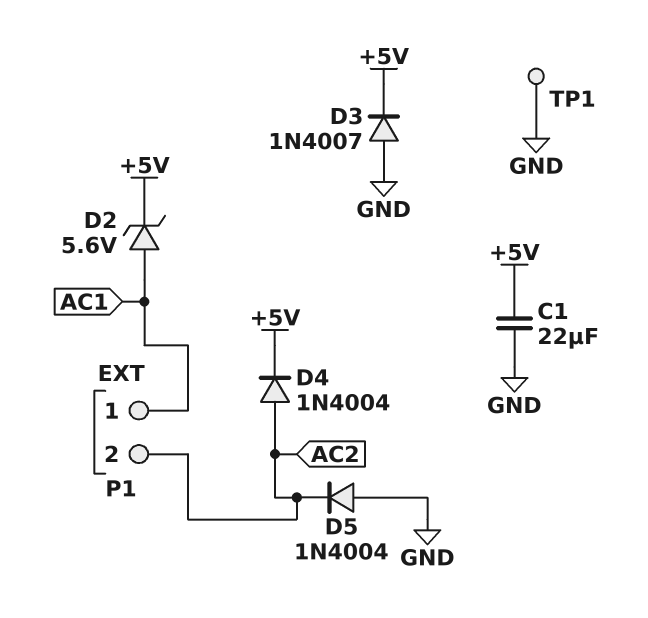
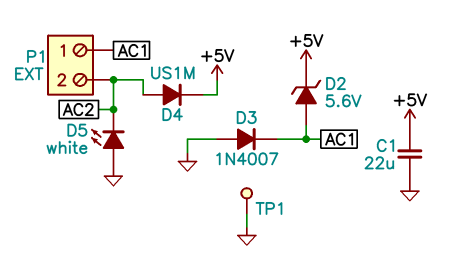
D3: diode 1N4007 (A GND, K +5V) -> diode 1N4007 (A GND, K AC1)
D4: diode 1N4004 (A AC2, K +5V) -> diode US1M (A AC2, K +5V)
D5: diode 1N4004 (A GND, K AC2) -> LED white (A GND, K AC2)

